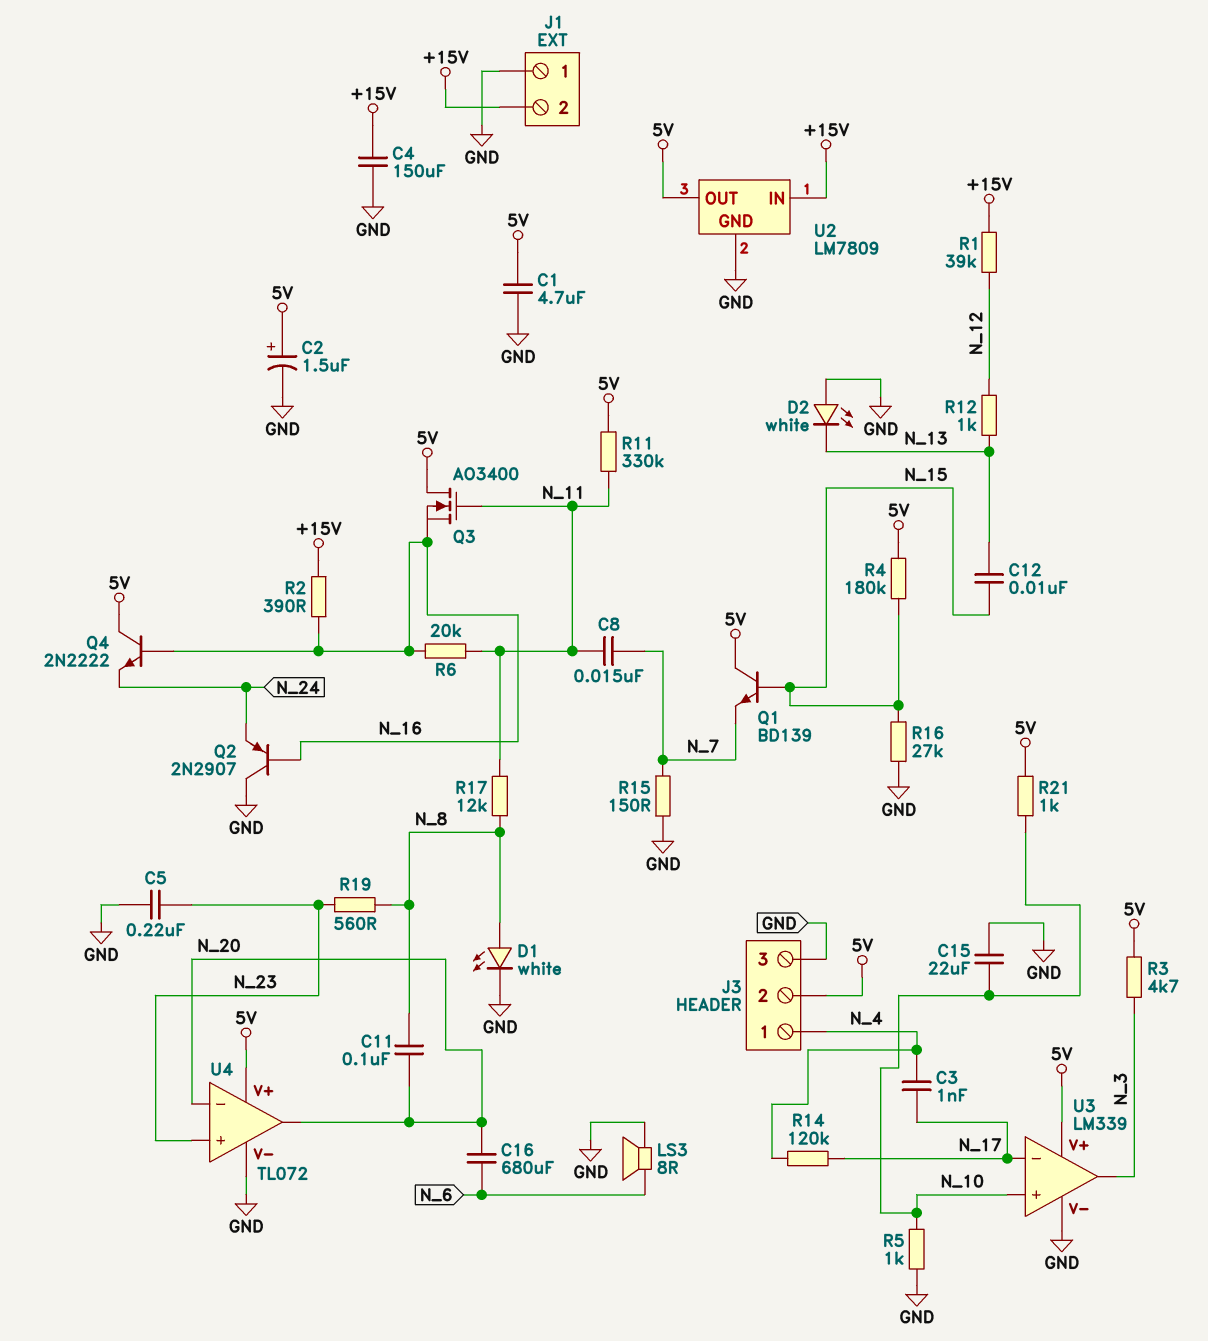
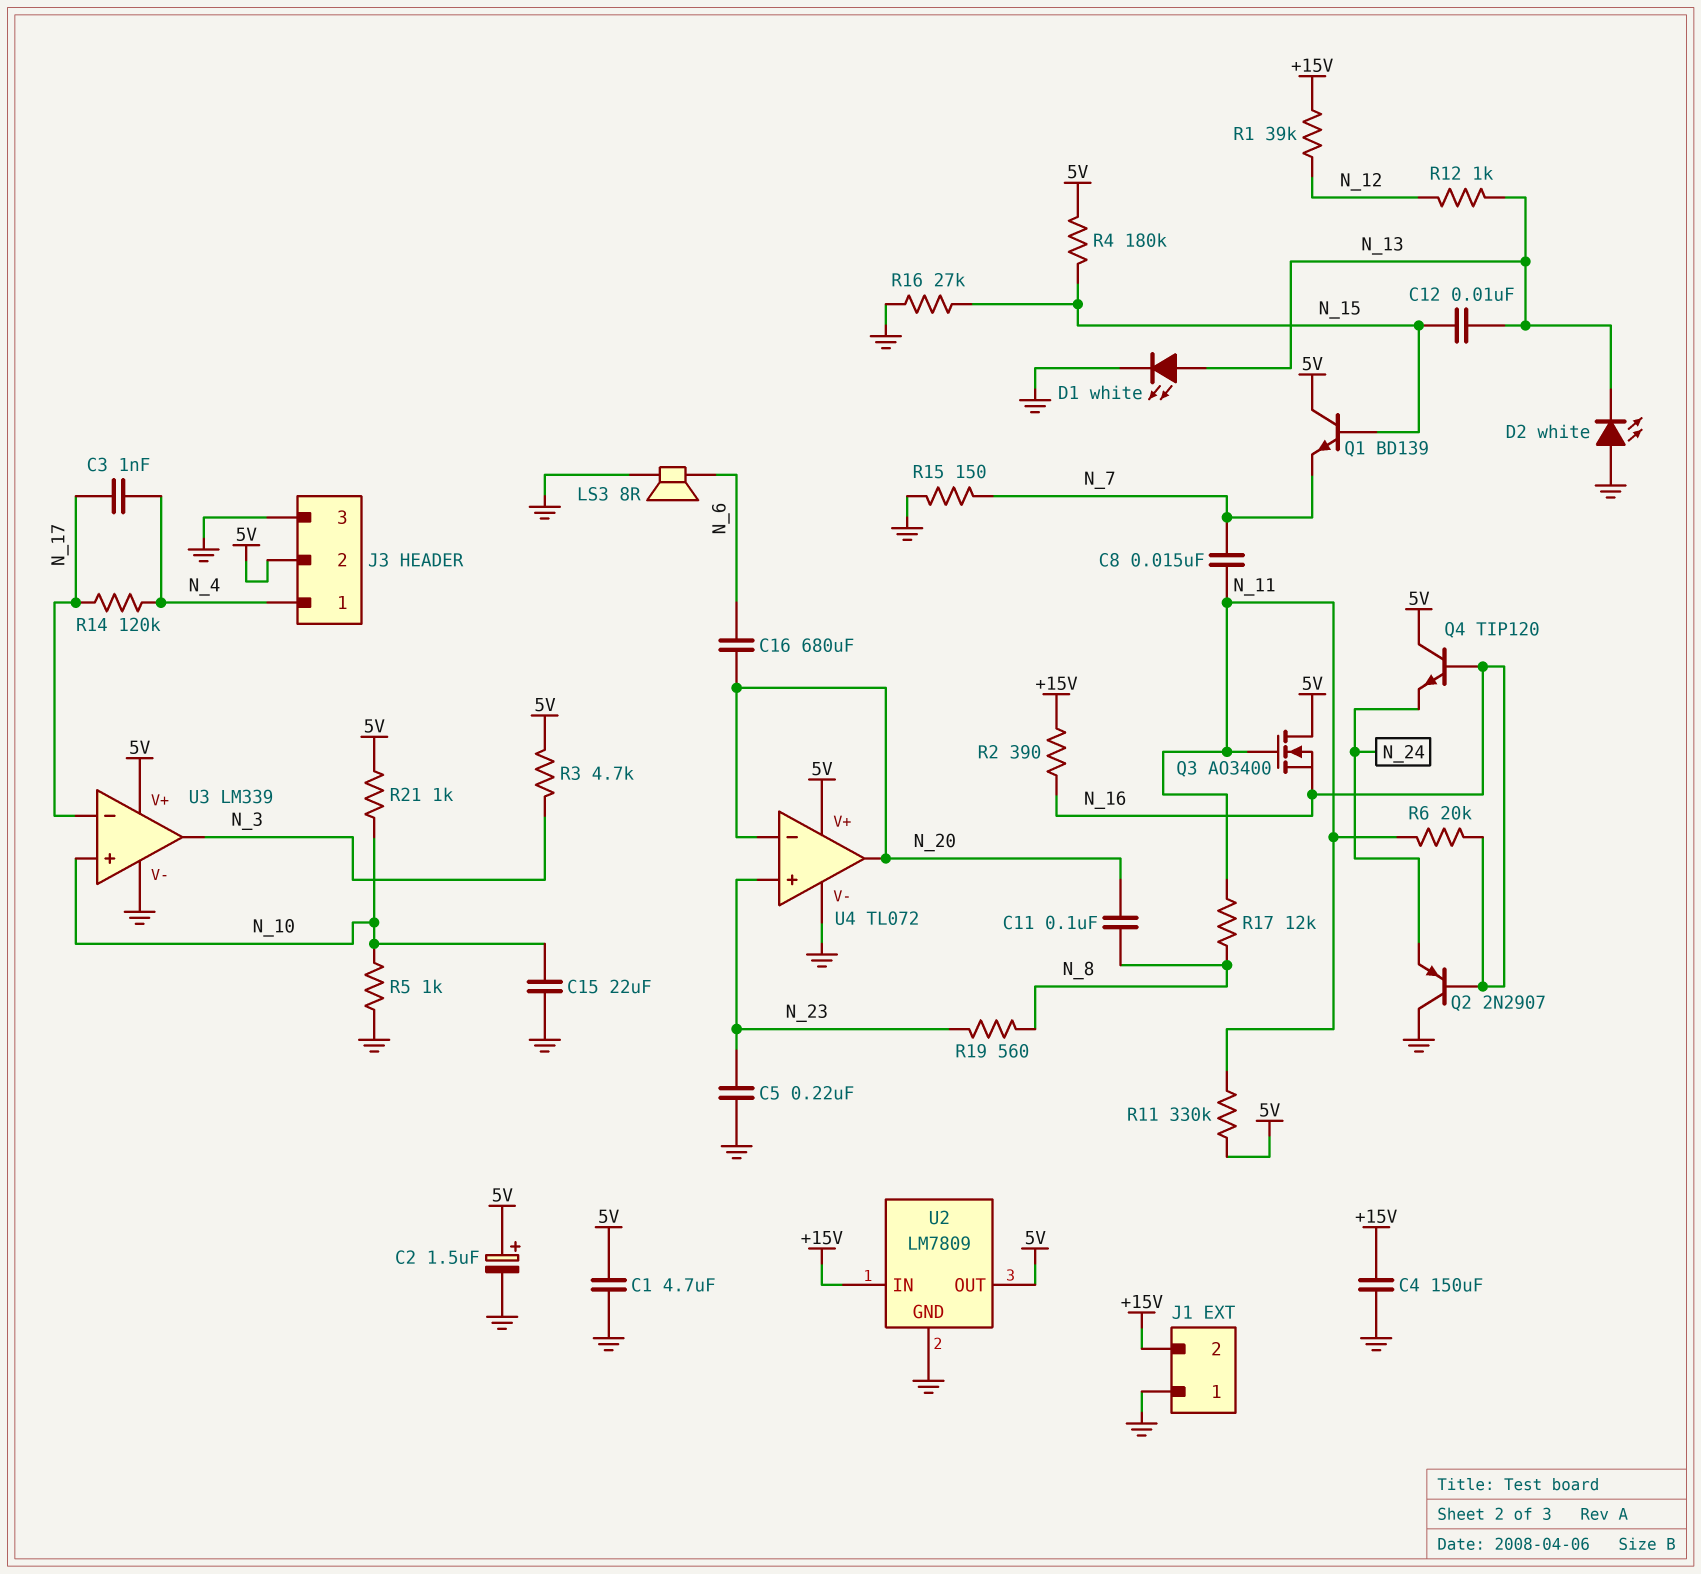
D1: LED white (A N_8, K GND) -> LED white (A N_13, K GND)
Q4: NPN 2N2222 (B N_16, C 5V, E N_24) -> NPN TIP120 (B N_16, C 5V, E N_24)

